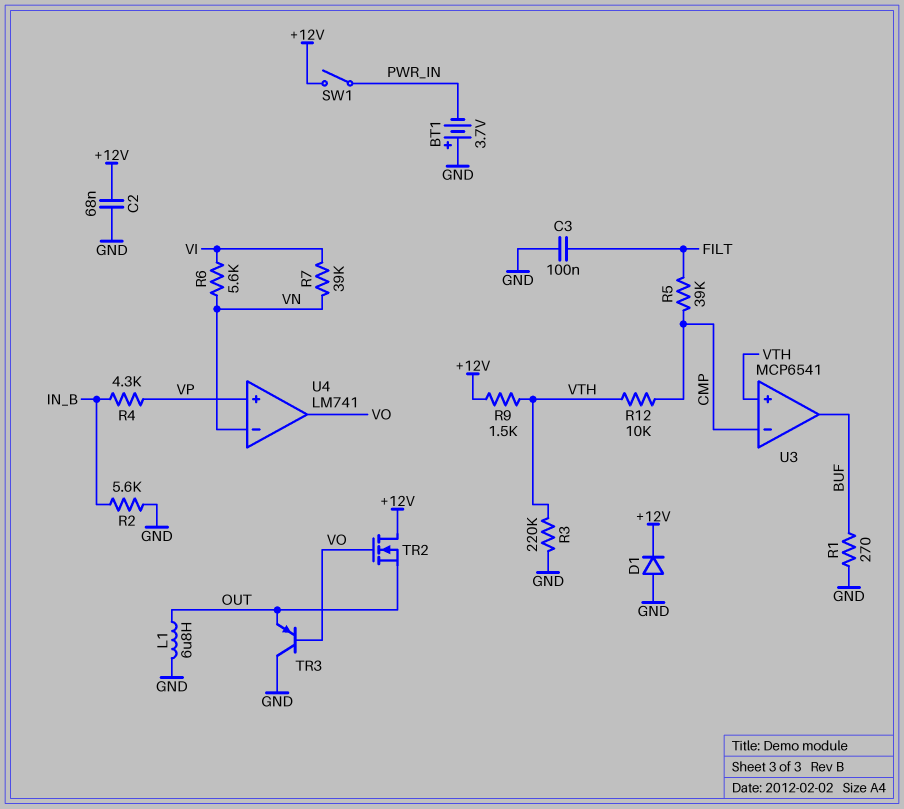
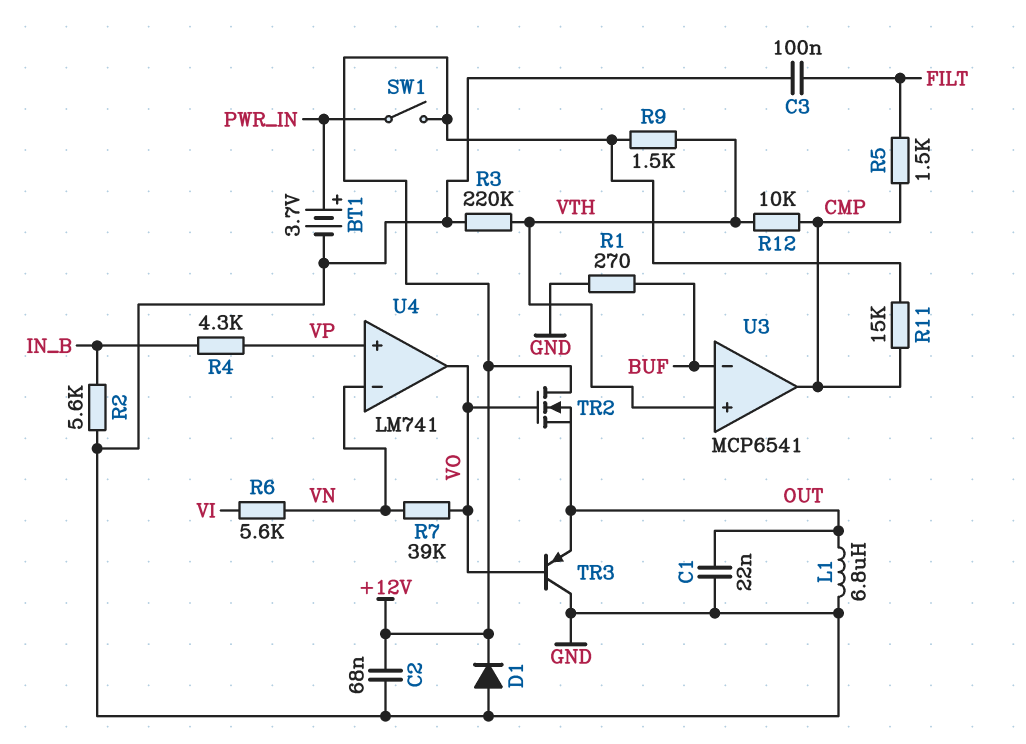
BT1: 3.7V (plus GND, minus PWR_IN) -> 3.7V (plus PWR_IN, minus GND)
C1: none -> 22nF (GND, OUT)
R5: 39k (CMP, FILT) -> 1.5k (CMP, FILT)
R7: 39k (VI, VN) -> 39k (VN, VO)
R11: none -> 15k (+12V, CMP)
U3 pin in-: CMP -> BUF
U3 pin out: BUF -> CMP

